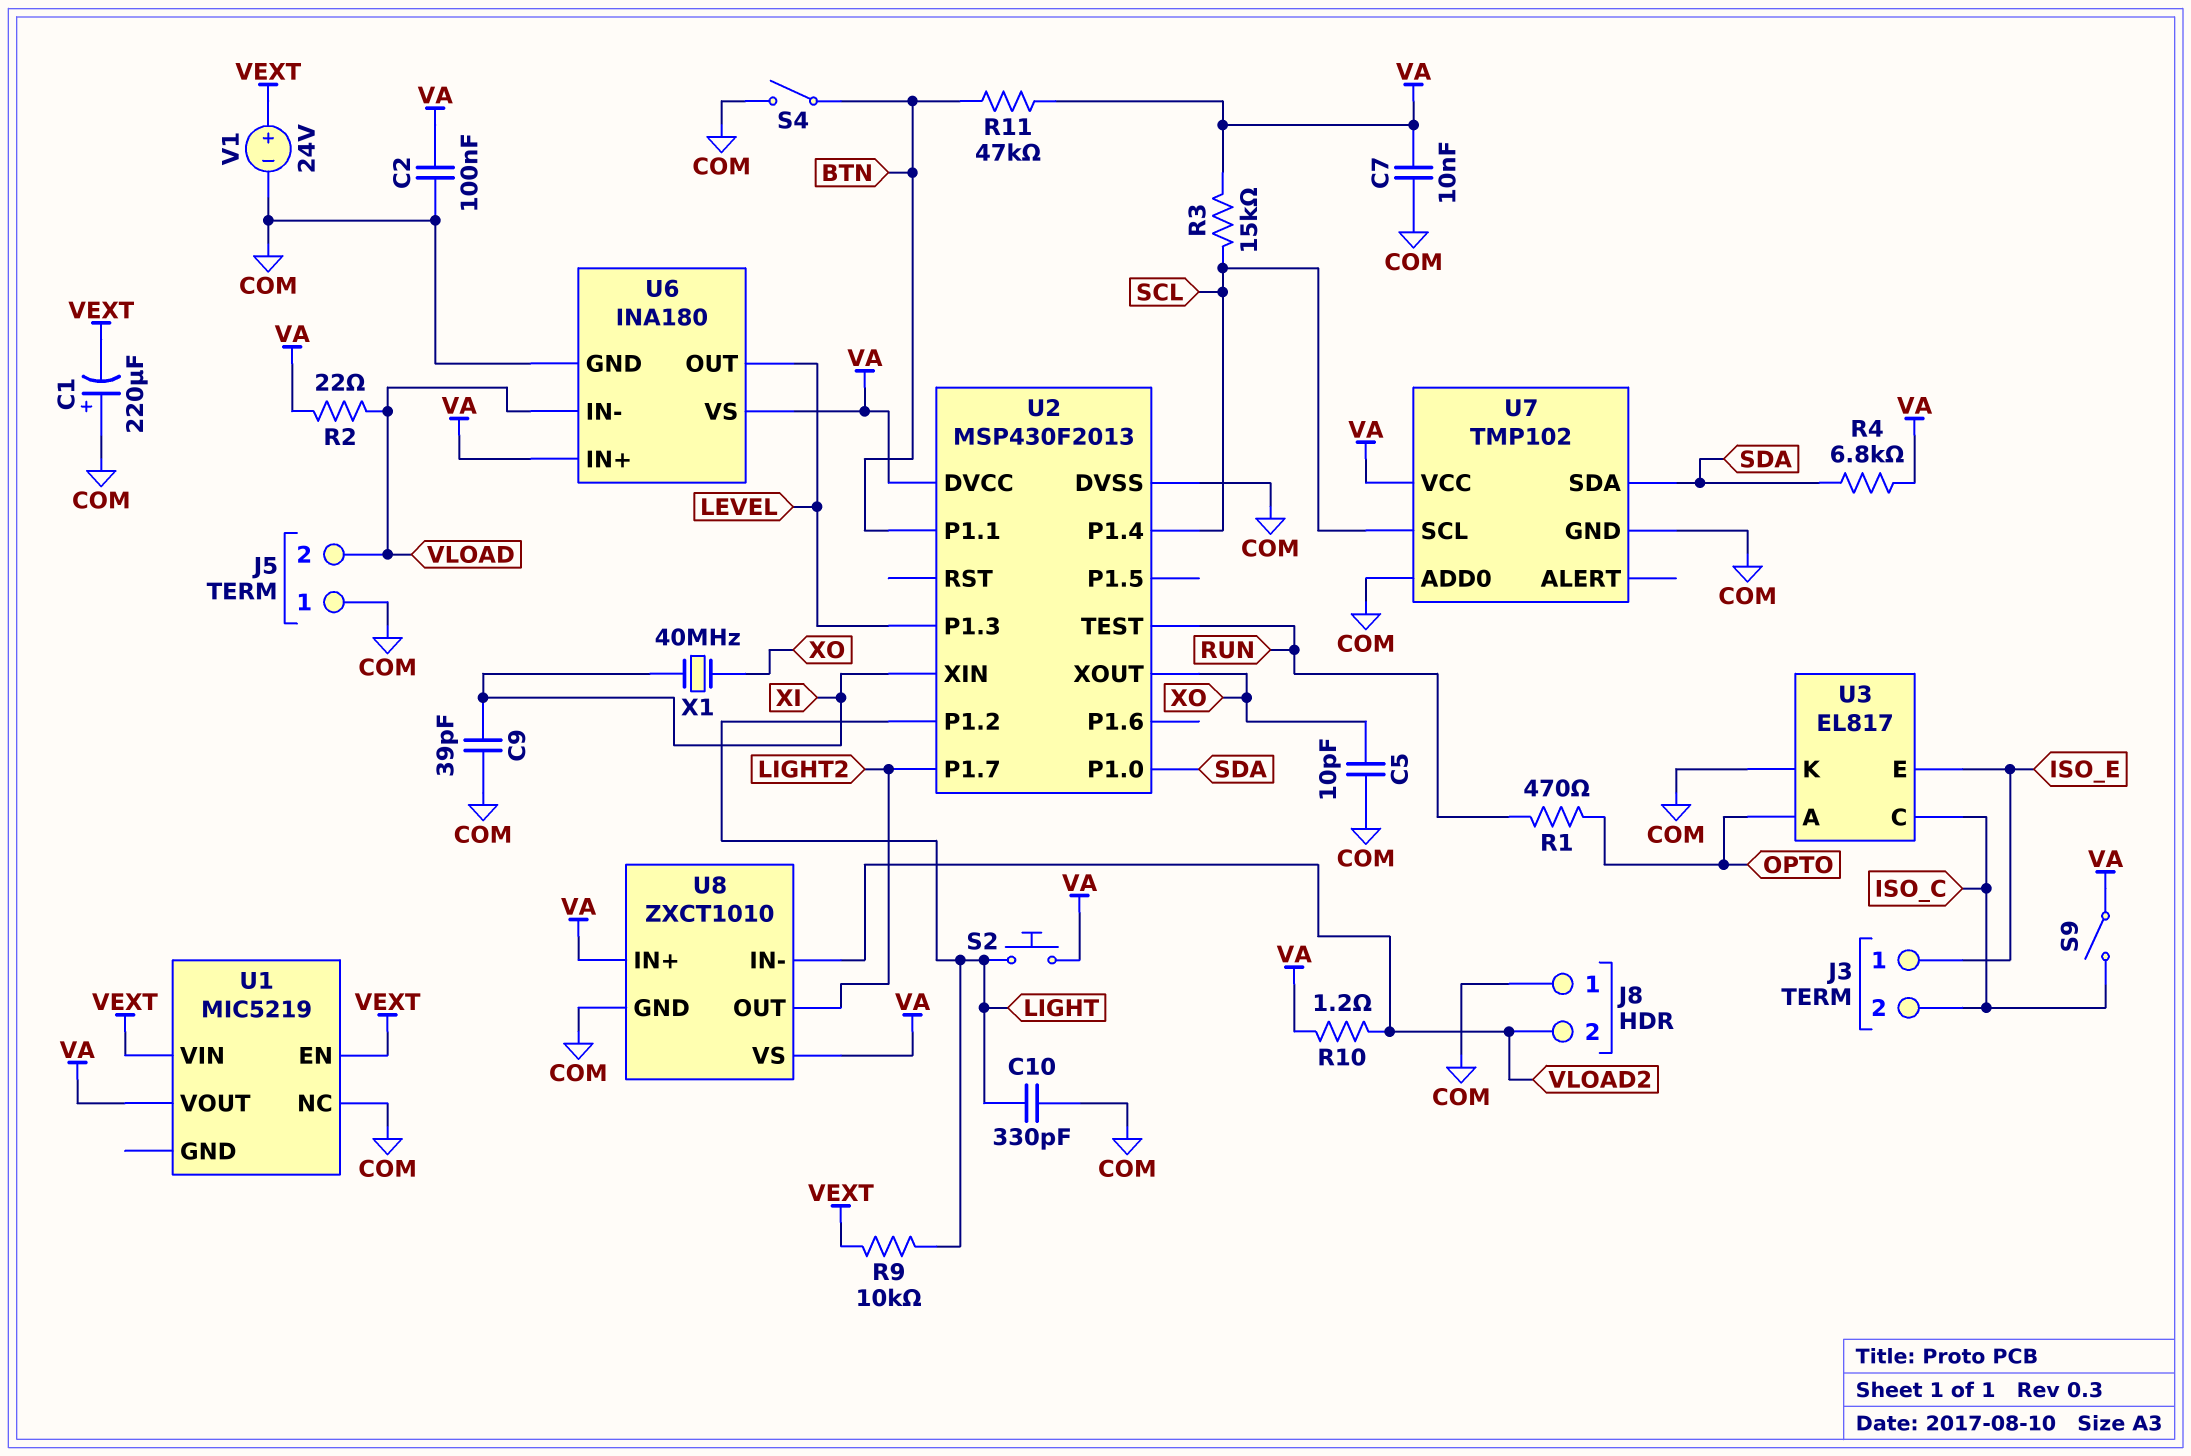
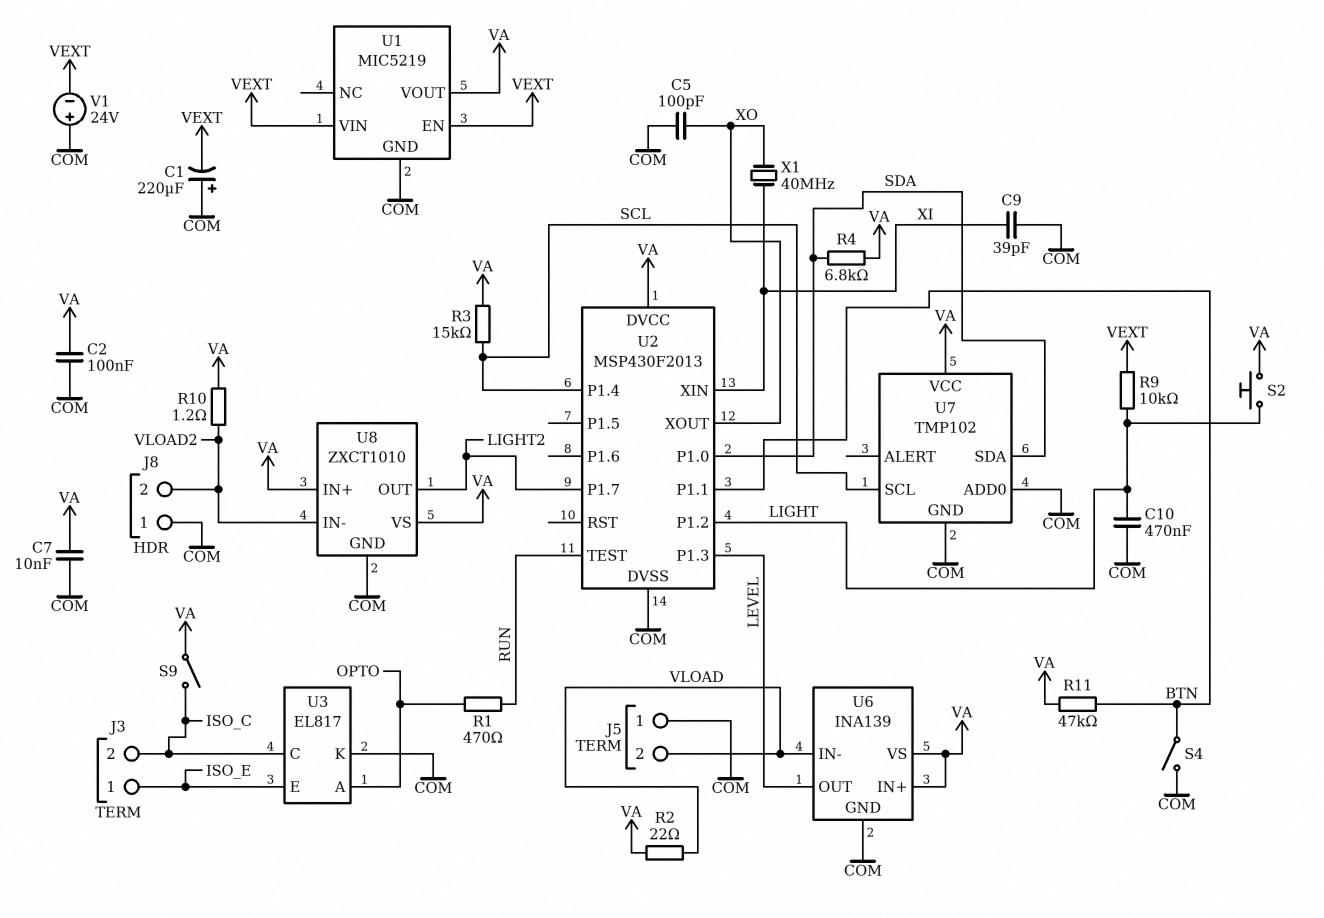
C5: 10pF (COM, XO) -> 100pF (COM, XO)
C10: 330pF (COM, LIGHT) -> 470nF (COM, LIGHT)
U1 pin GND: none -> COM
U1 pin NC: COM -> none
U6: INA180 -> INA139
V1: 24V (plus VEXT, minus COM) -> 24V (plus COM, minus VEXT)

